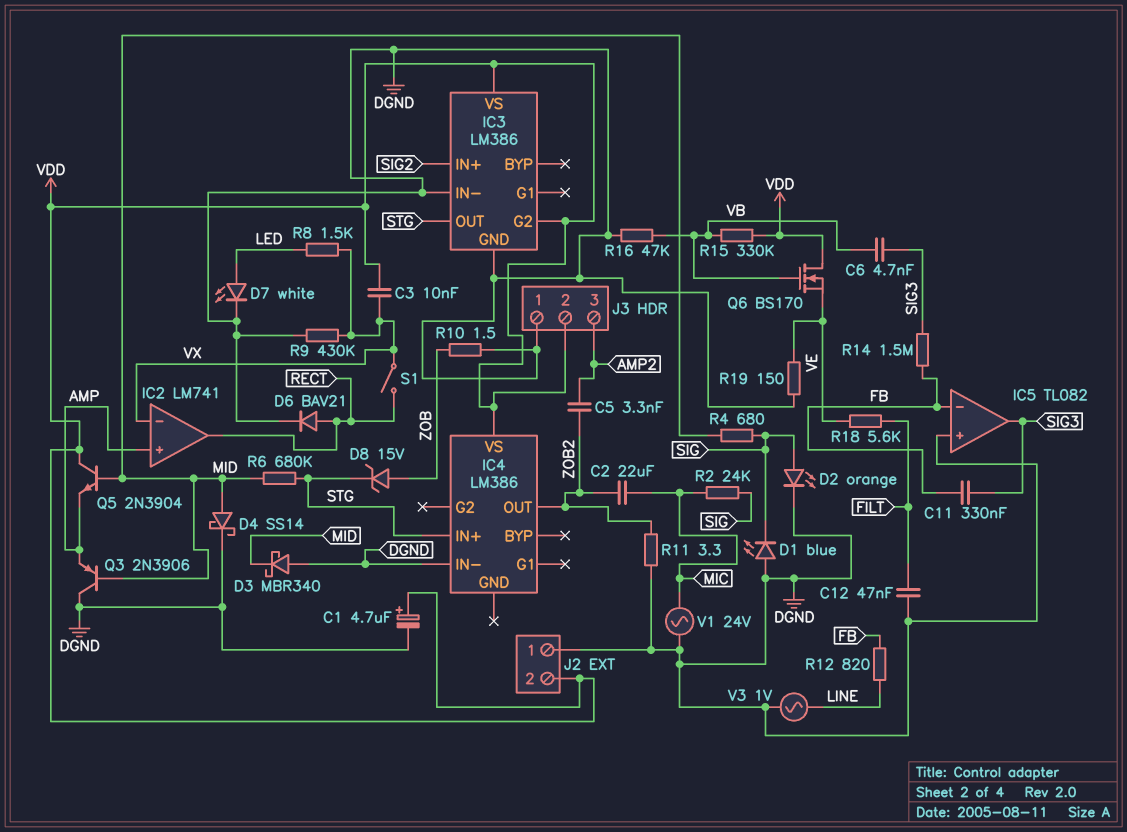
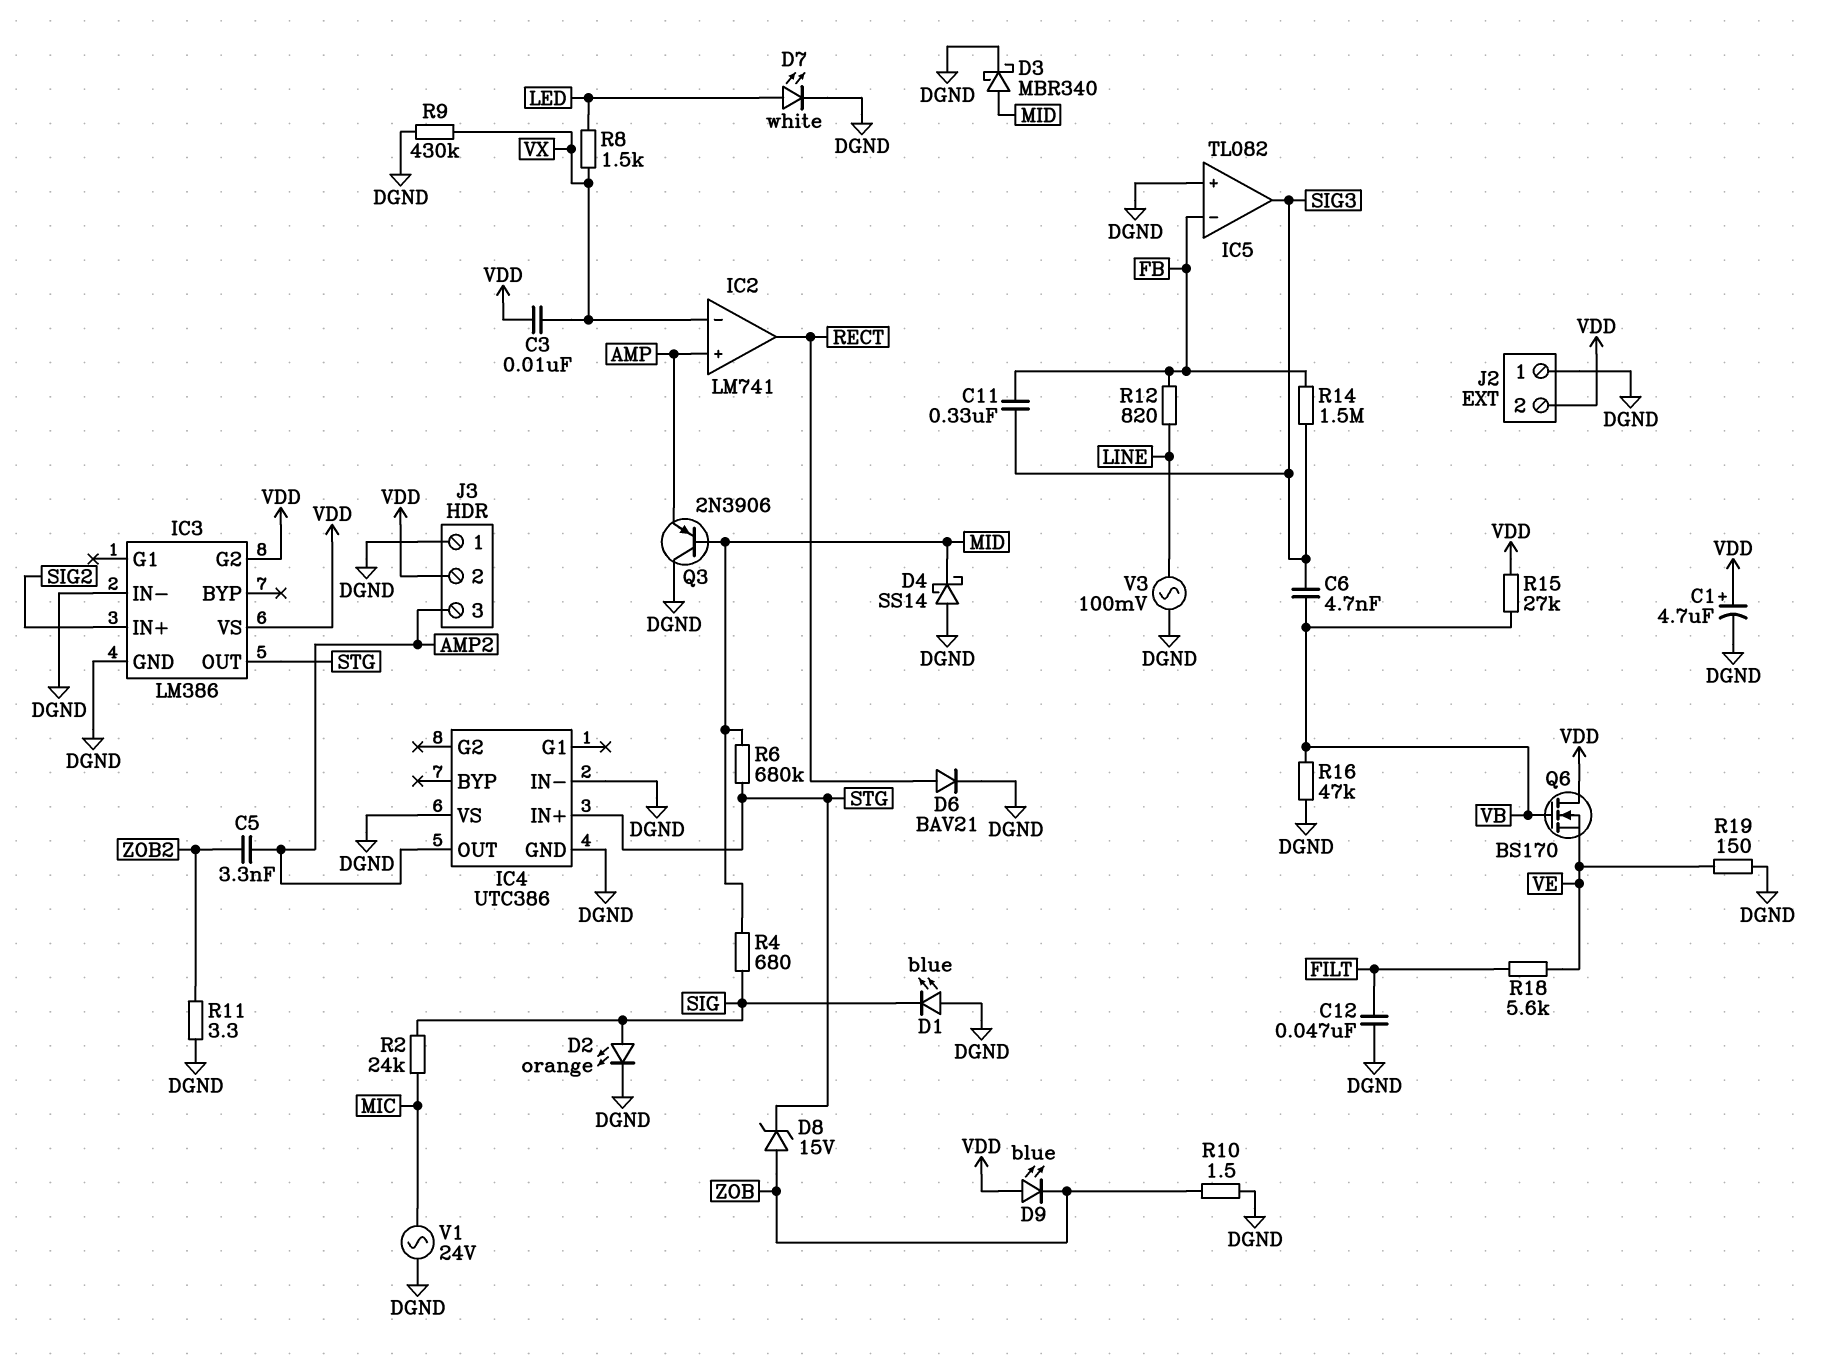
C2: 22uF (MIC, ZOB2) -> none
D3: schottky MBR340 (A DGND, K MID) -> schottky MBR340 (A MID, K DGND)
D4: schottky SS14 (A MID, K DGND) -> schottky SS14 (A DGND, K MID)
D9: none -> LED blue (A VDD, K ZOB)
IC4: LM386 -> UTC386
IC4 pin GND: none -> DGND
IC4 pin OUT: ZOB2 -> AMP2
IC4 pin VS: VDD -> DGND
Q5: NPN 2N3904 (B MID, C VDD, E AMP) -> none
R15: 330k (VB, VDD) -> 27k (VB, VDD)
S1: switch (RECT, VX) -> none
V3: AC 1V (DGND, LINE) -> AC 100mV (DGND, LINE)

